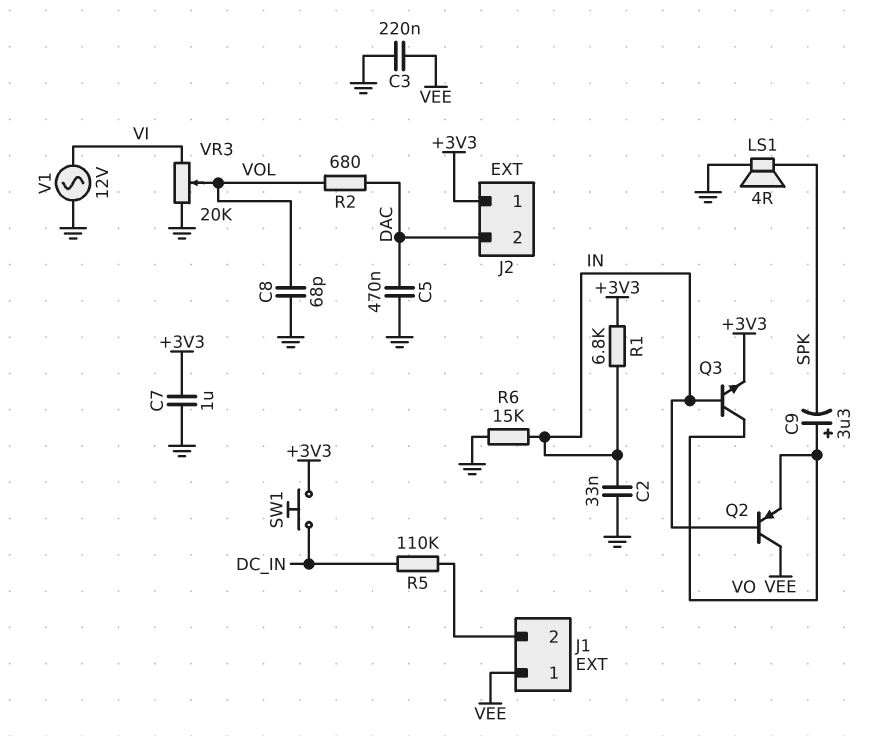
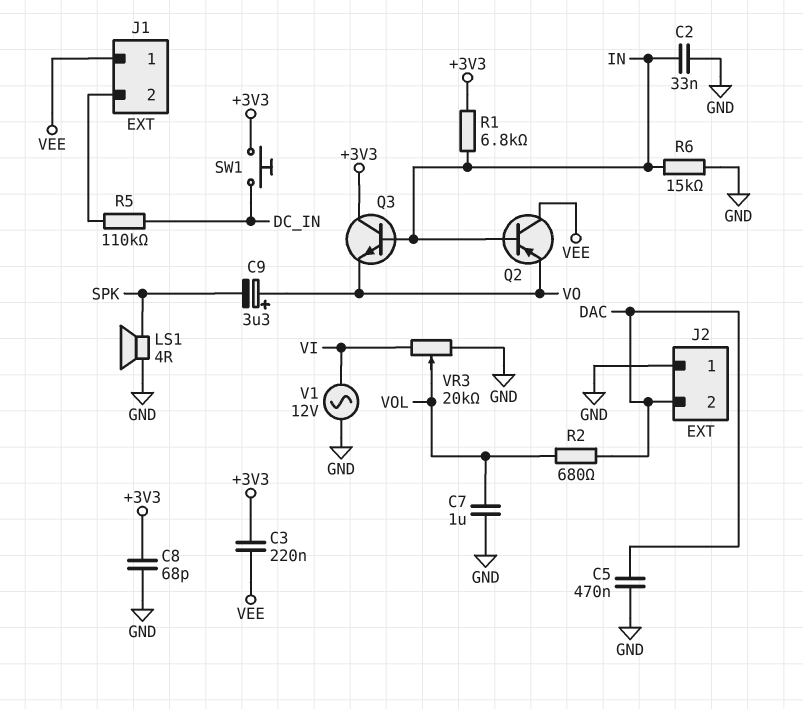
C3: 220nF (GND, VEE) -> 220nF (+3V3, VEE)
C7: 1uF (+3V3, GND) -> 1uF (GND, VOL)
C8: 68pF (GND, VOL) -> 68pF (+3V3, GND)
J2 pin 1: +3V3 -> GND
Q3: NPN (B IN, C VO, E +3V3) -> NPN (B IN, C +3V3, E VO)

